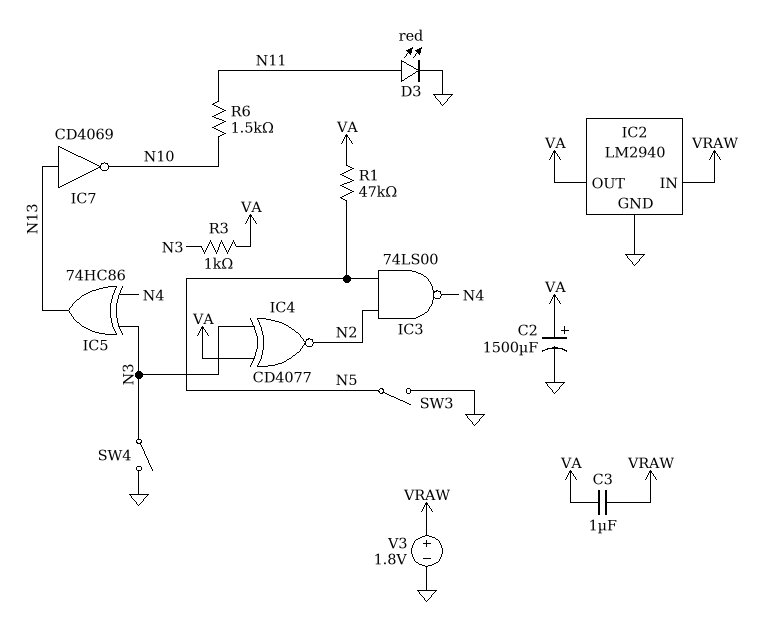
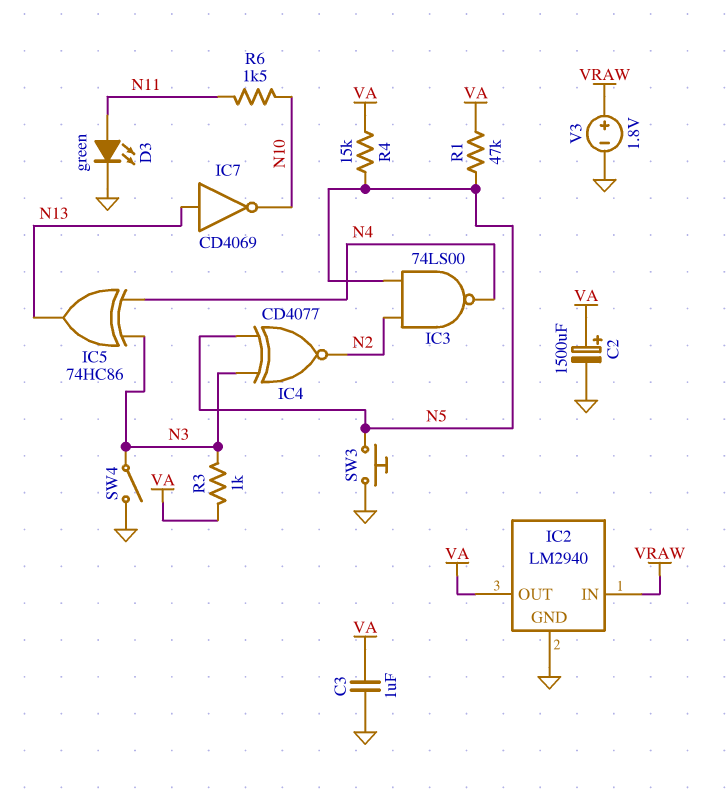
C3: 1uF (VA, VRAW) -> 1uF (GND, VA)
D3: LED red (A N11, K GND) -> LED green (A N11, K GND)
IC4: XNOR CD4077 (in N3, in VA, out N2) -> XNOR CD4077 (in N3, in N5, out N2)
R4: none -> 15k (N5, VA)
SW3: switch (GND, N5) -> button (GND, N5)

